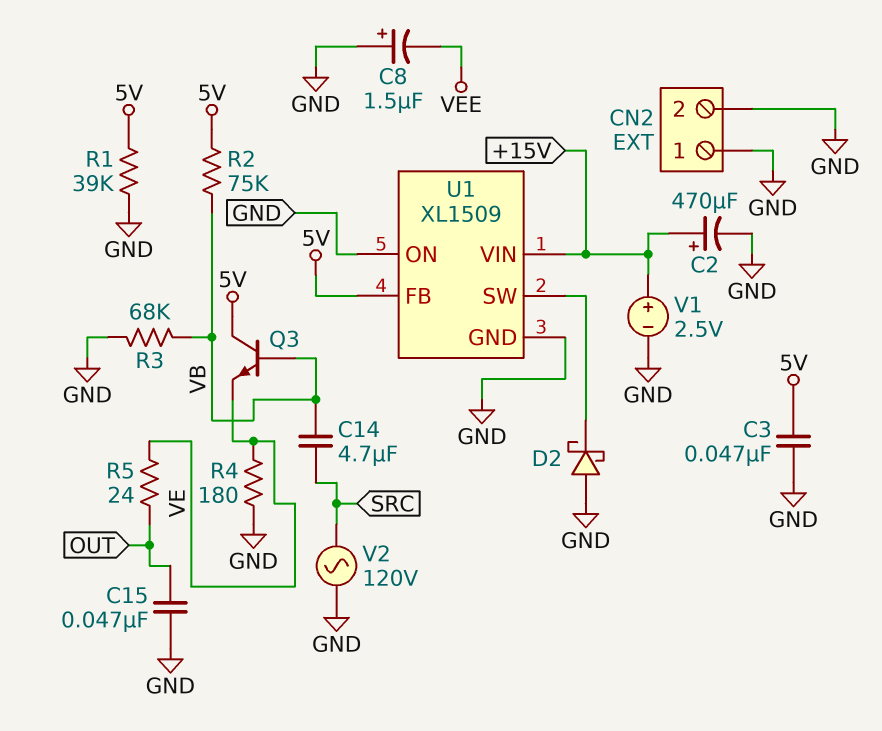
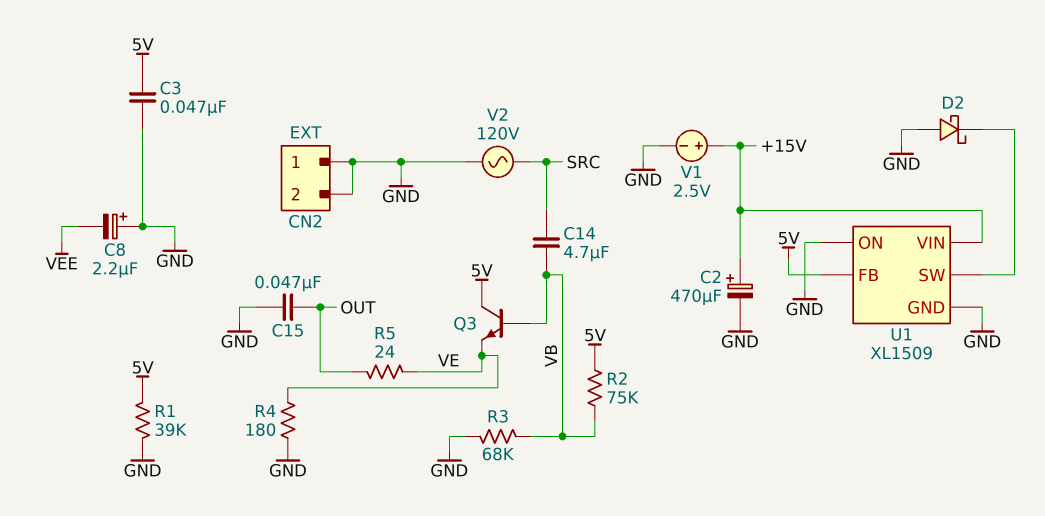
C8: 1.5uF (plus GND, minus VEE) -> 2.2uF (plus GND, minus VEE)

